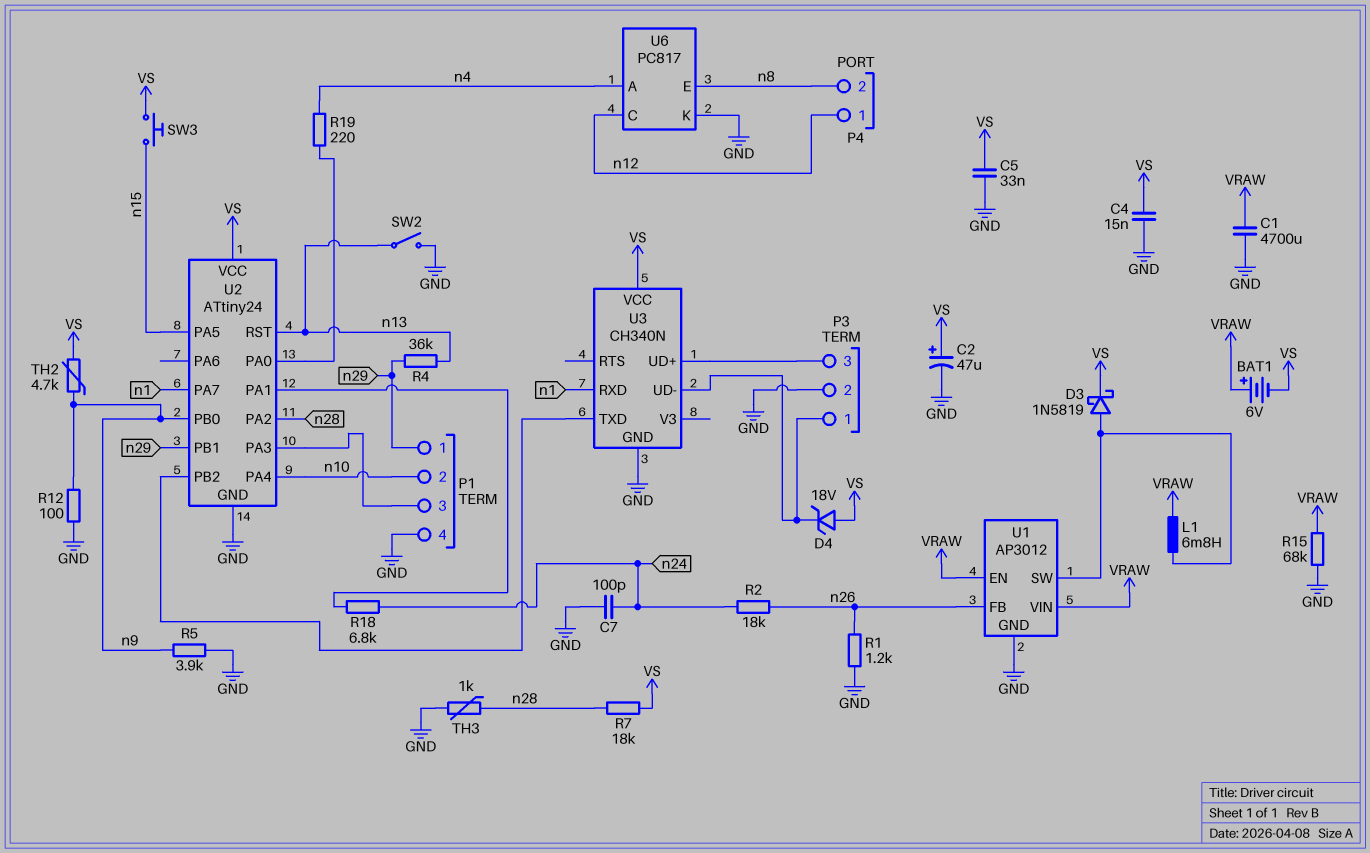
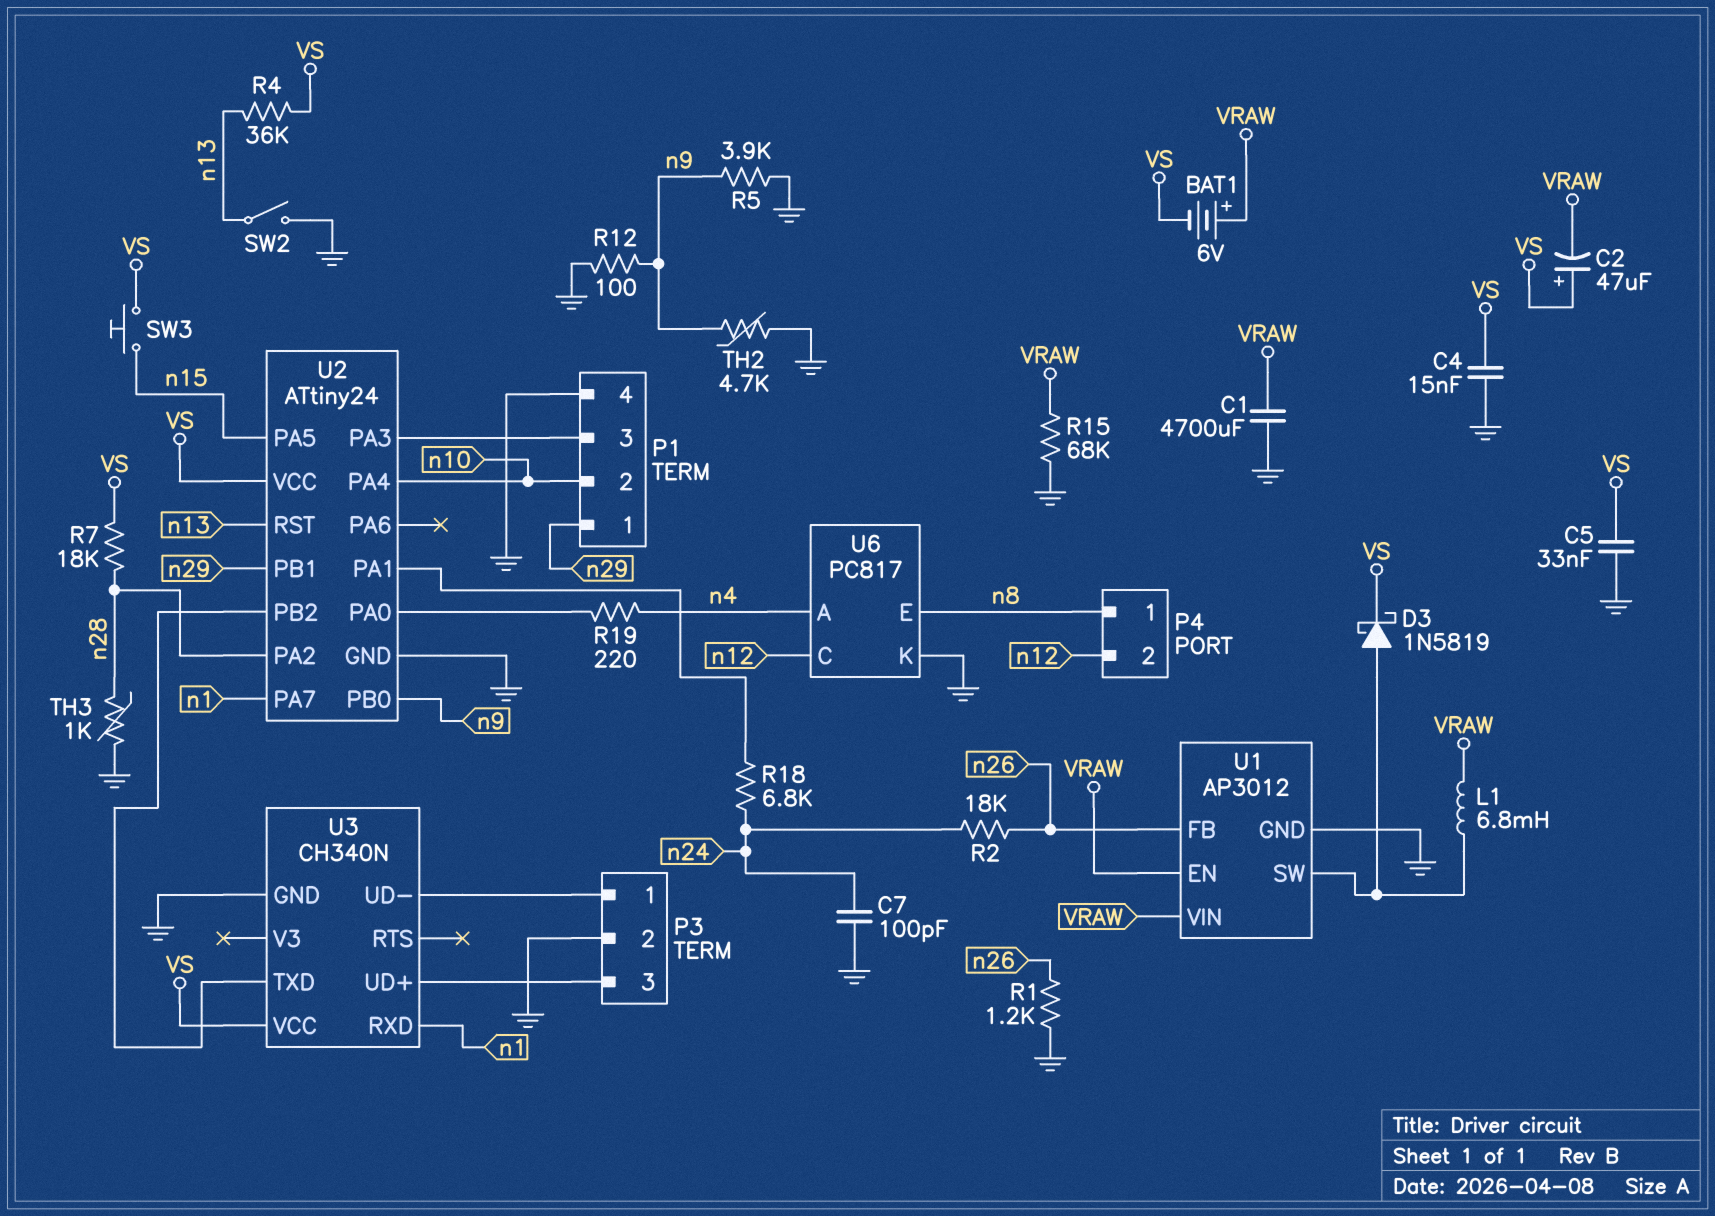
C2: 47uF (plus VS, minus GND) -> 47uF (plus VS, minus VRAW)
D4: zener 18V (A VS, K P3/1) -> none
P4 pin 1: n12 -> n8
P4 pin 2: n8 -> n12
R4: 36k (n13, n29) -> 36k (VS, n13)
TH2: 4.7k (VS, n9) -> 4.7k (GND, n9)

